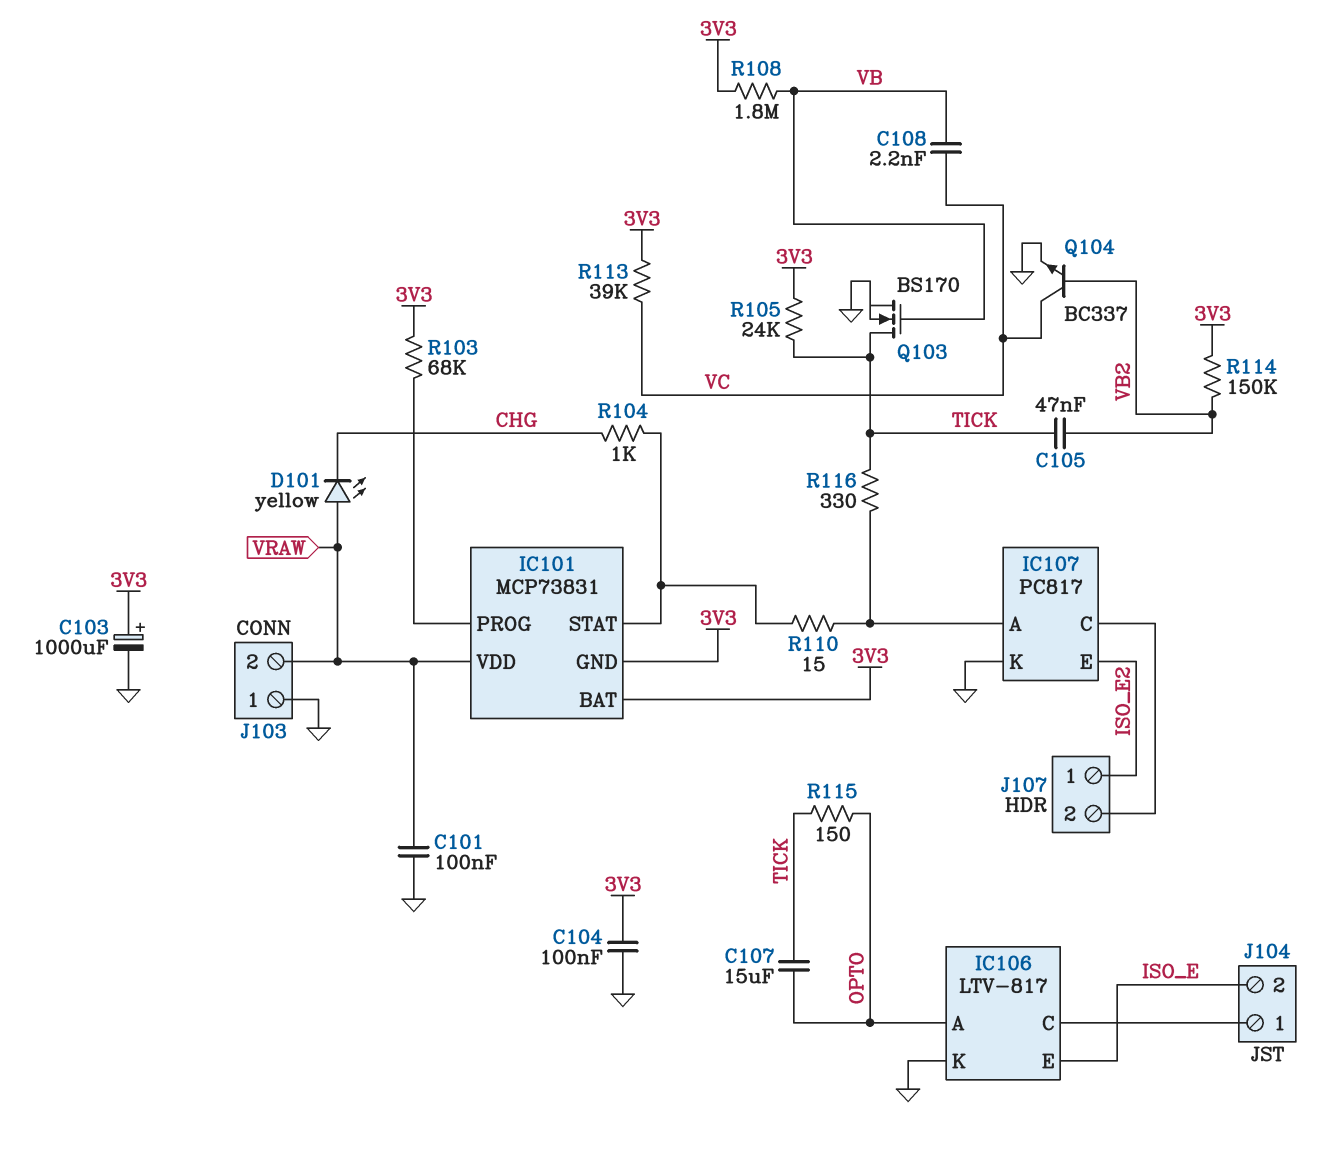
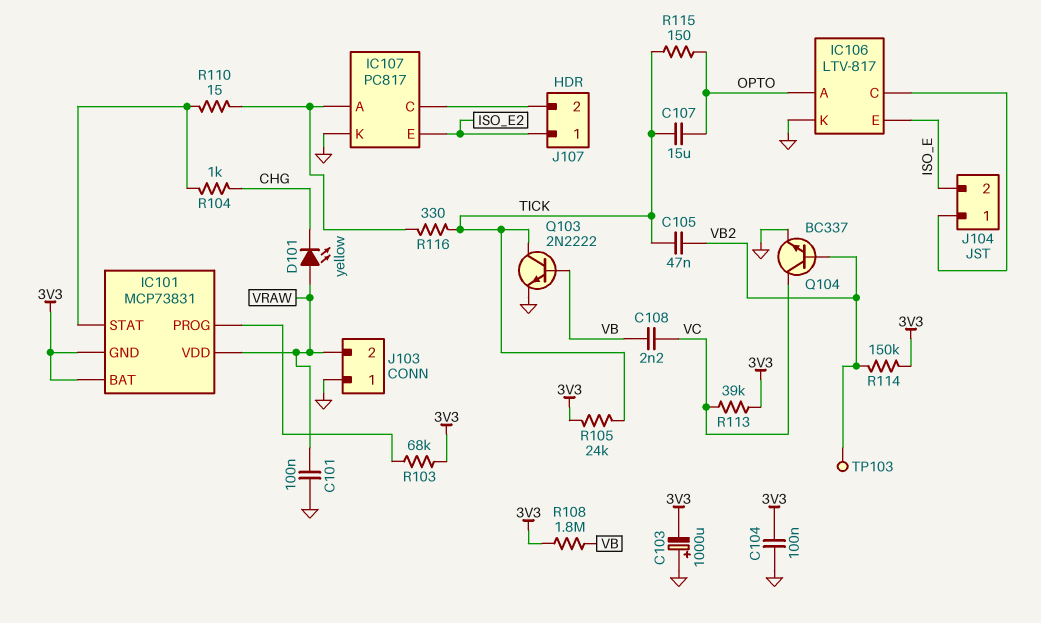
C103: 1000uF (plus 3V3, minus GND) -> 1000uF (plus GND, minus 3V3)
Q103: NMOS BS170 (G VB, D TICK, S GND) -> NPN 2N2222 (B VB, C TICK, E GND)
TP103: none -> test point (VB2)

